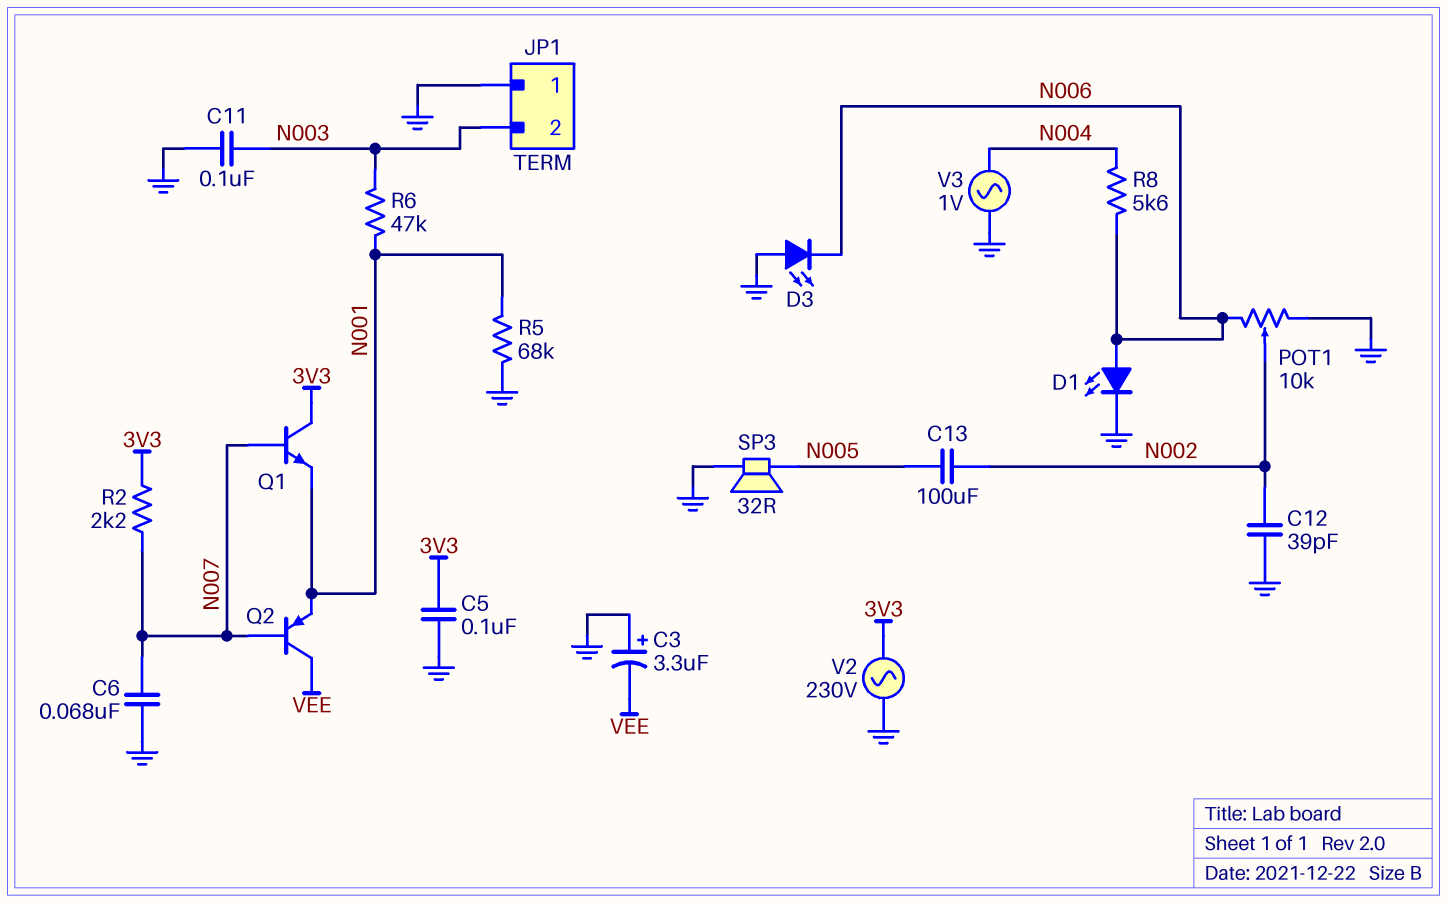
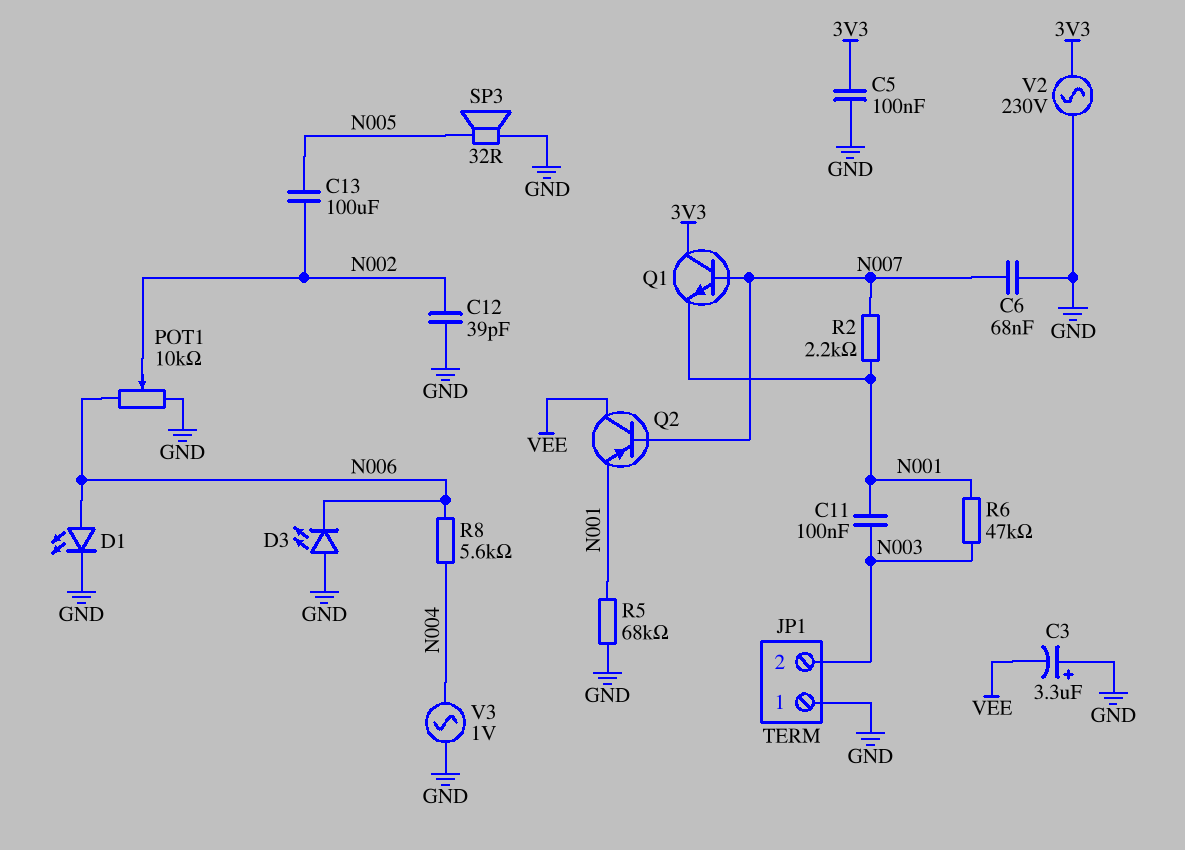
C11: 100nF (GND, N003) -> 100nF (N001, N003)
R2: 2.2k (3V3, N007) -> 2.2k (N001, N007)

